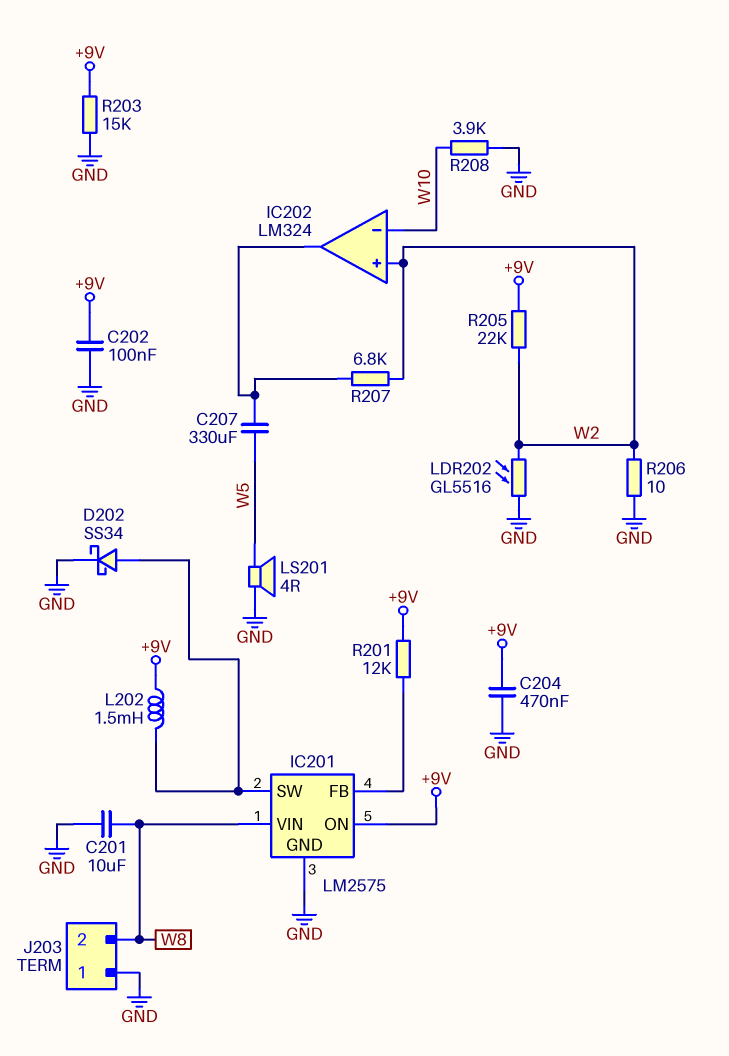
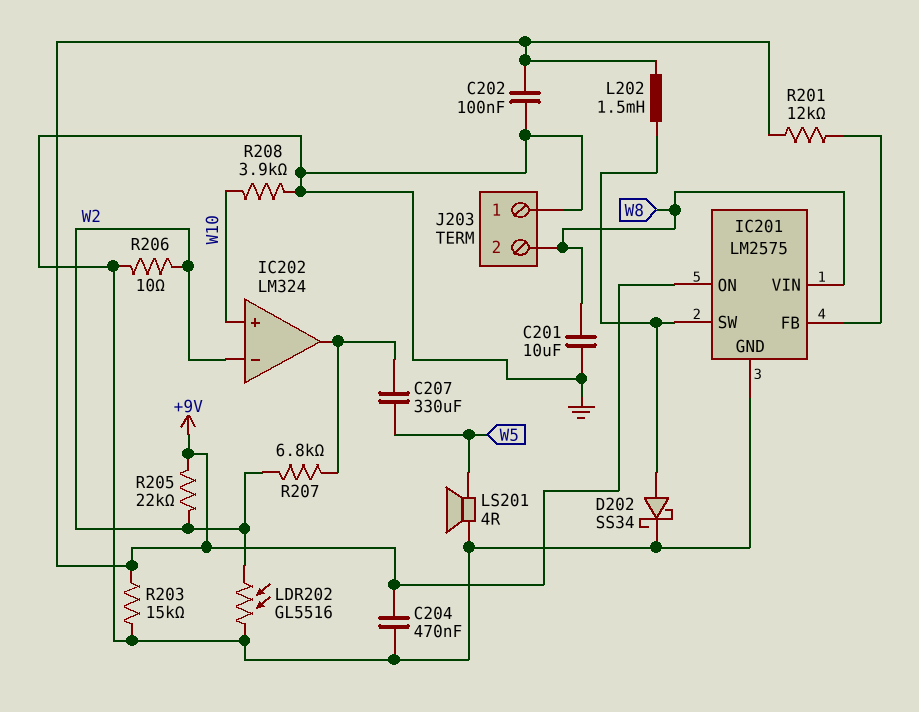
IC202 pin in+: W2 -> W10
IC202 pin in-: W10 -> W2

